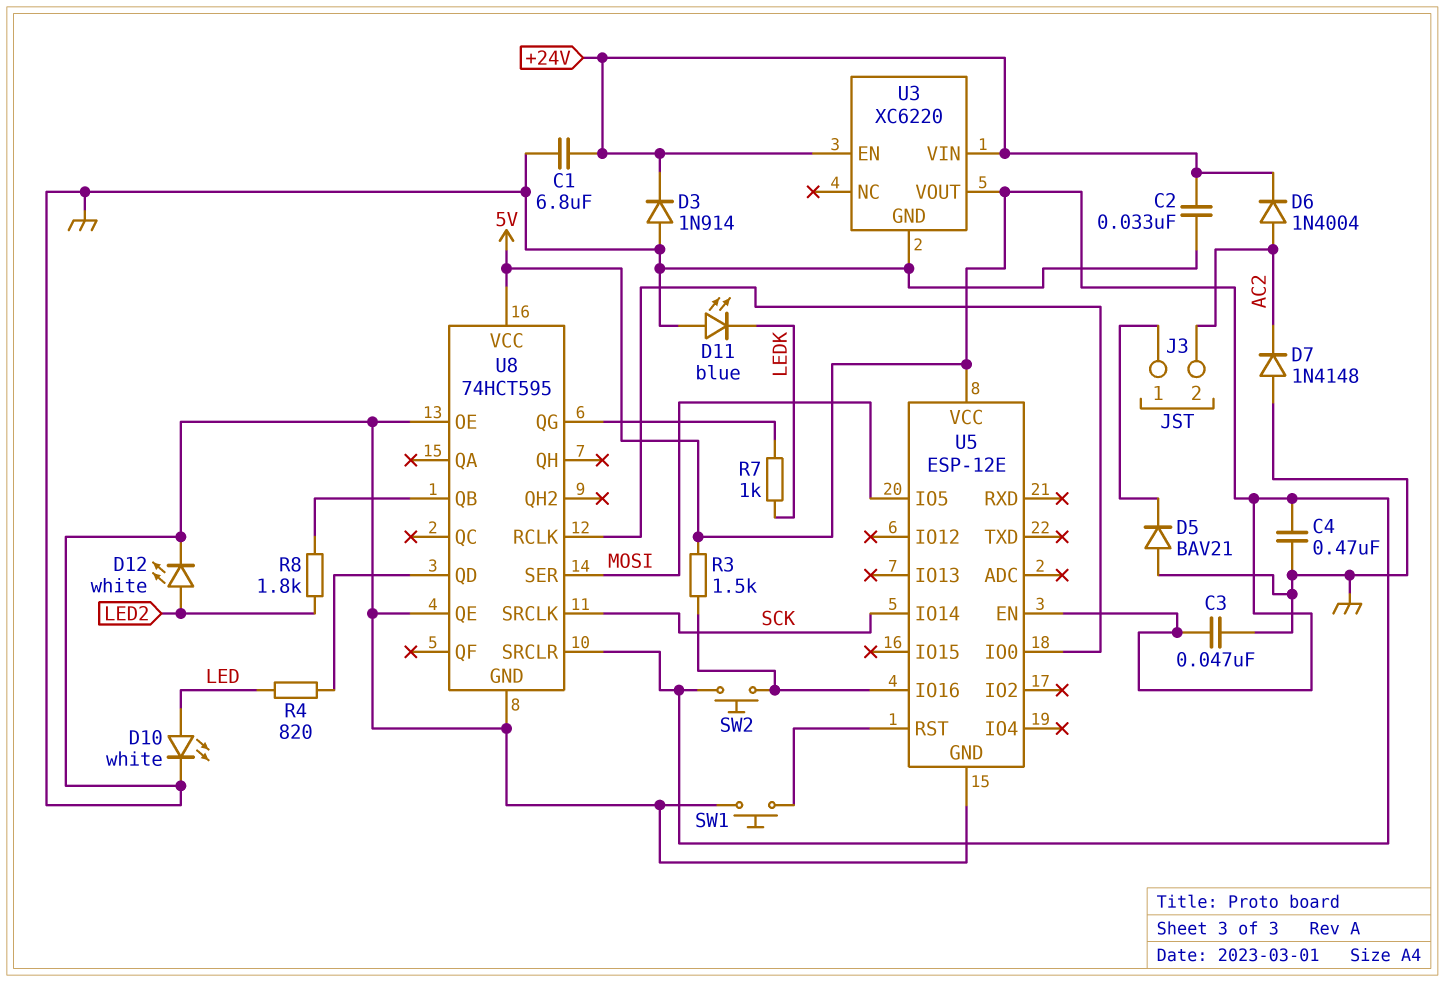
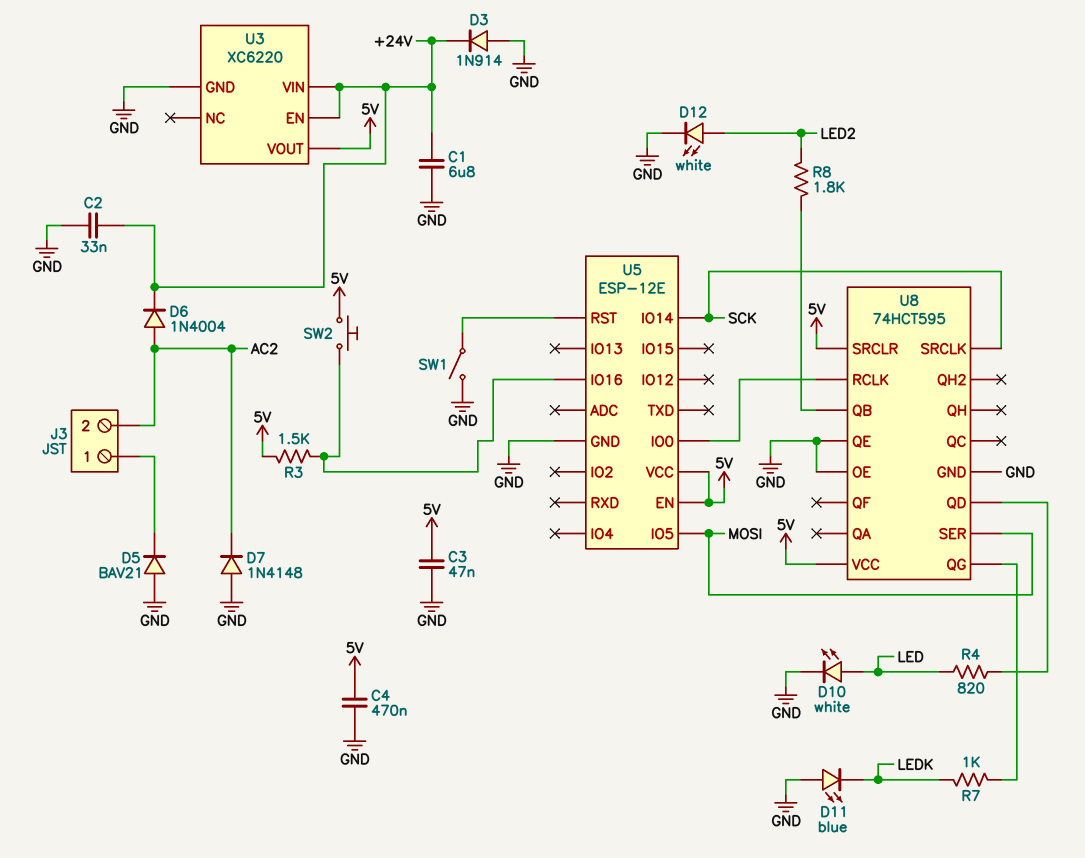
SW1: button (GND, U5/RST) -> switch (GND, U5/RST)

